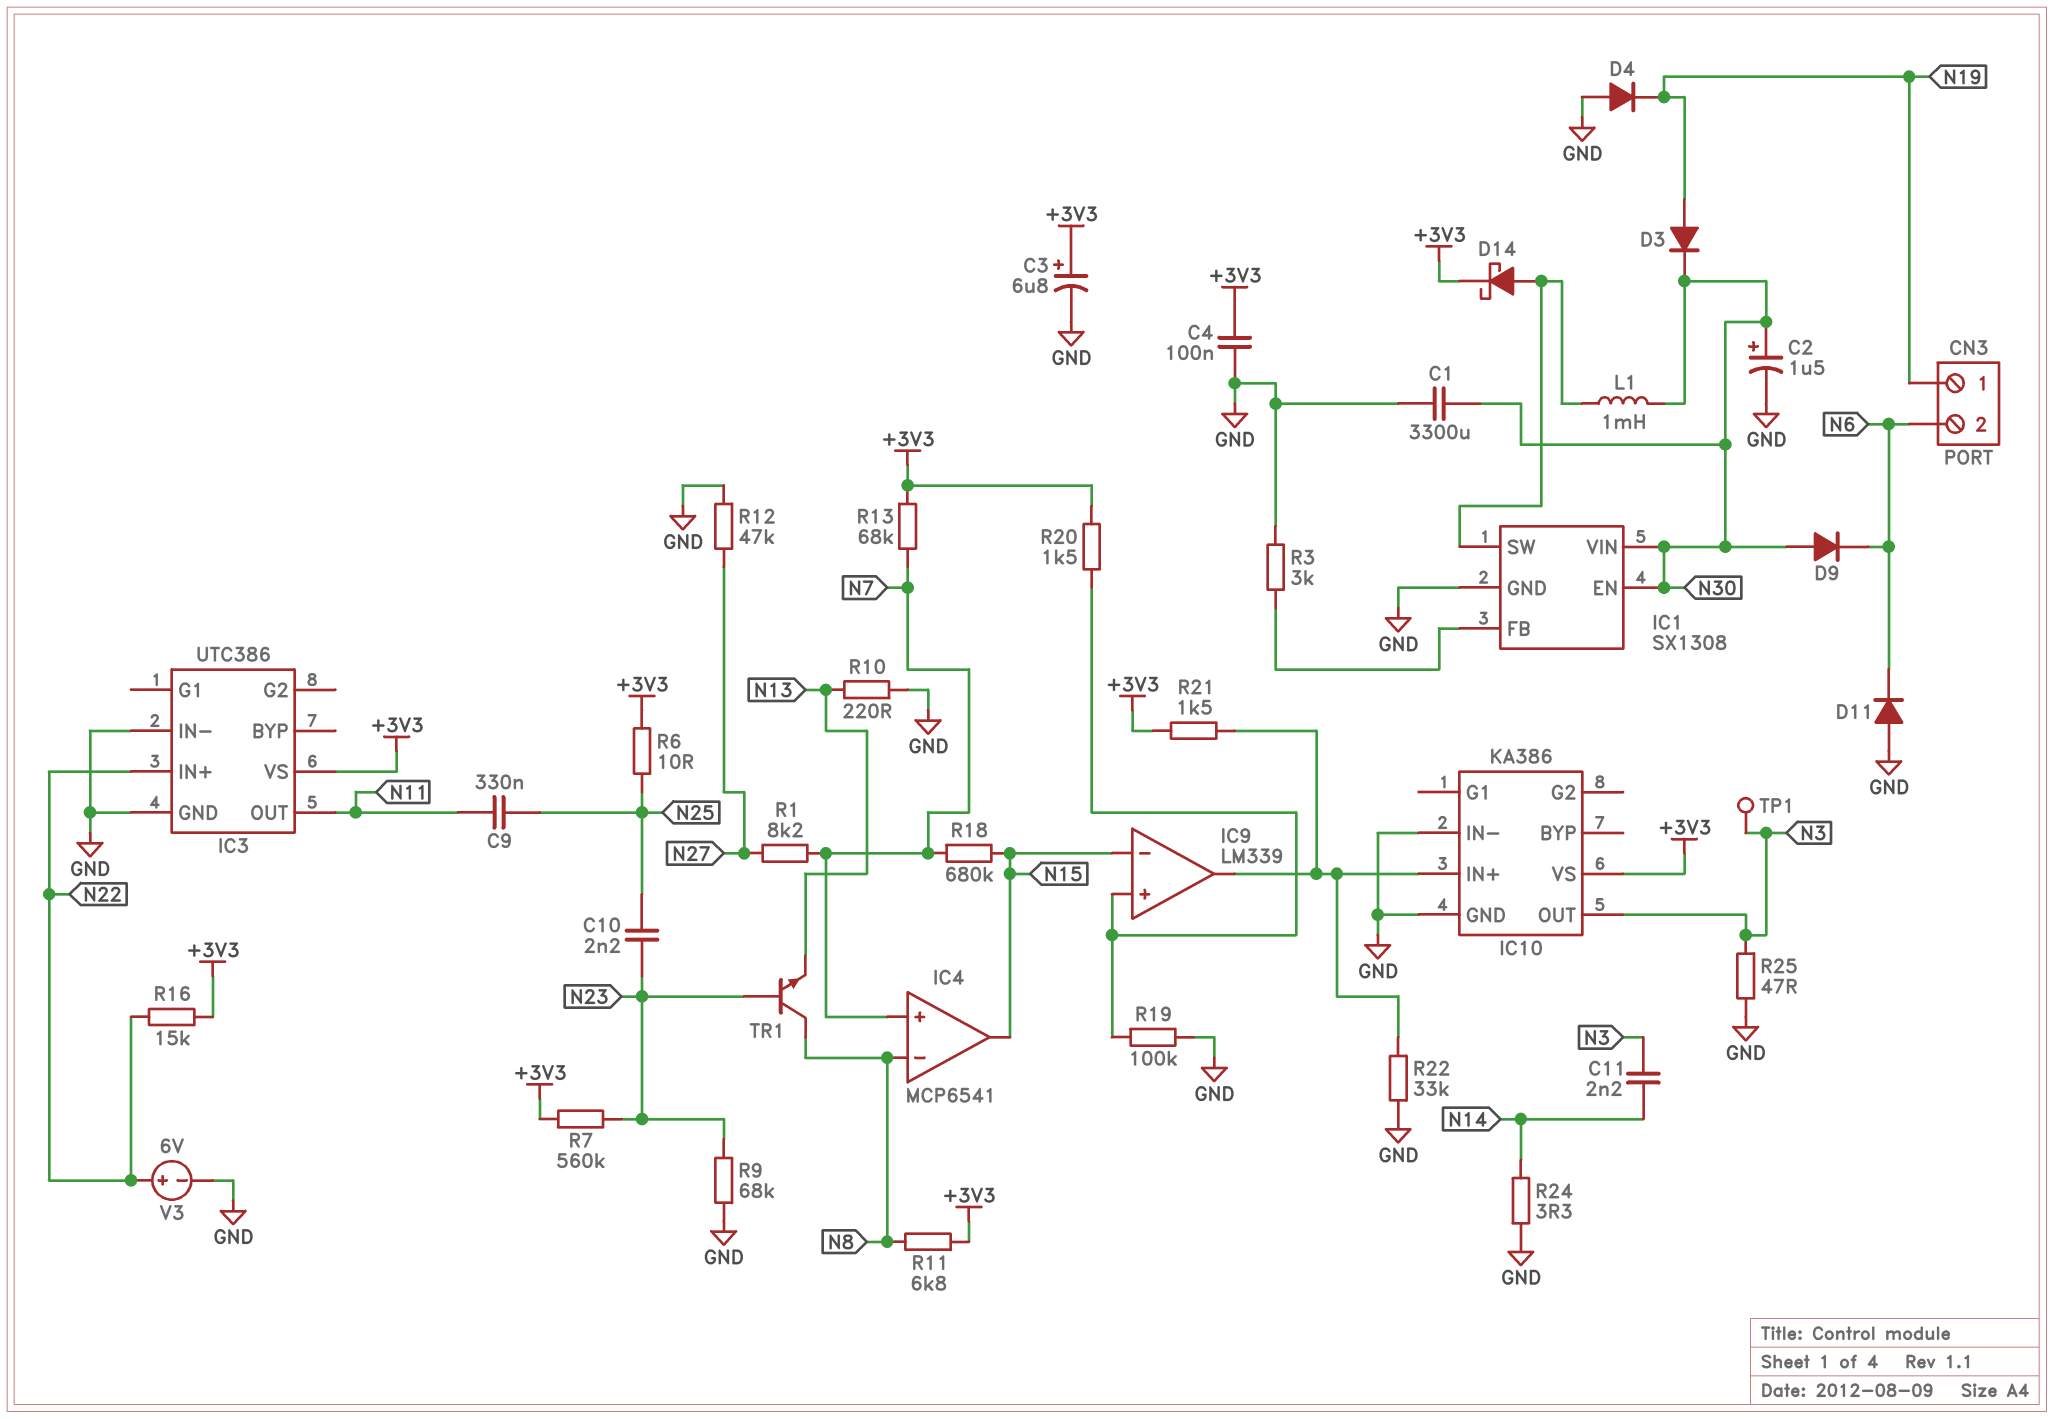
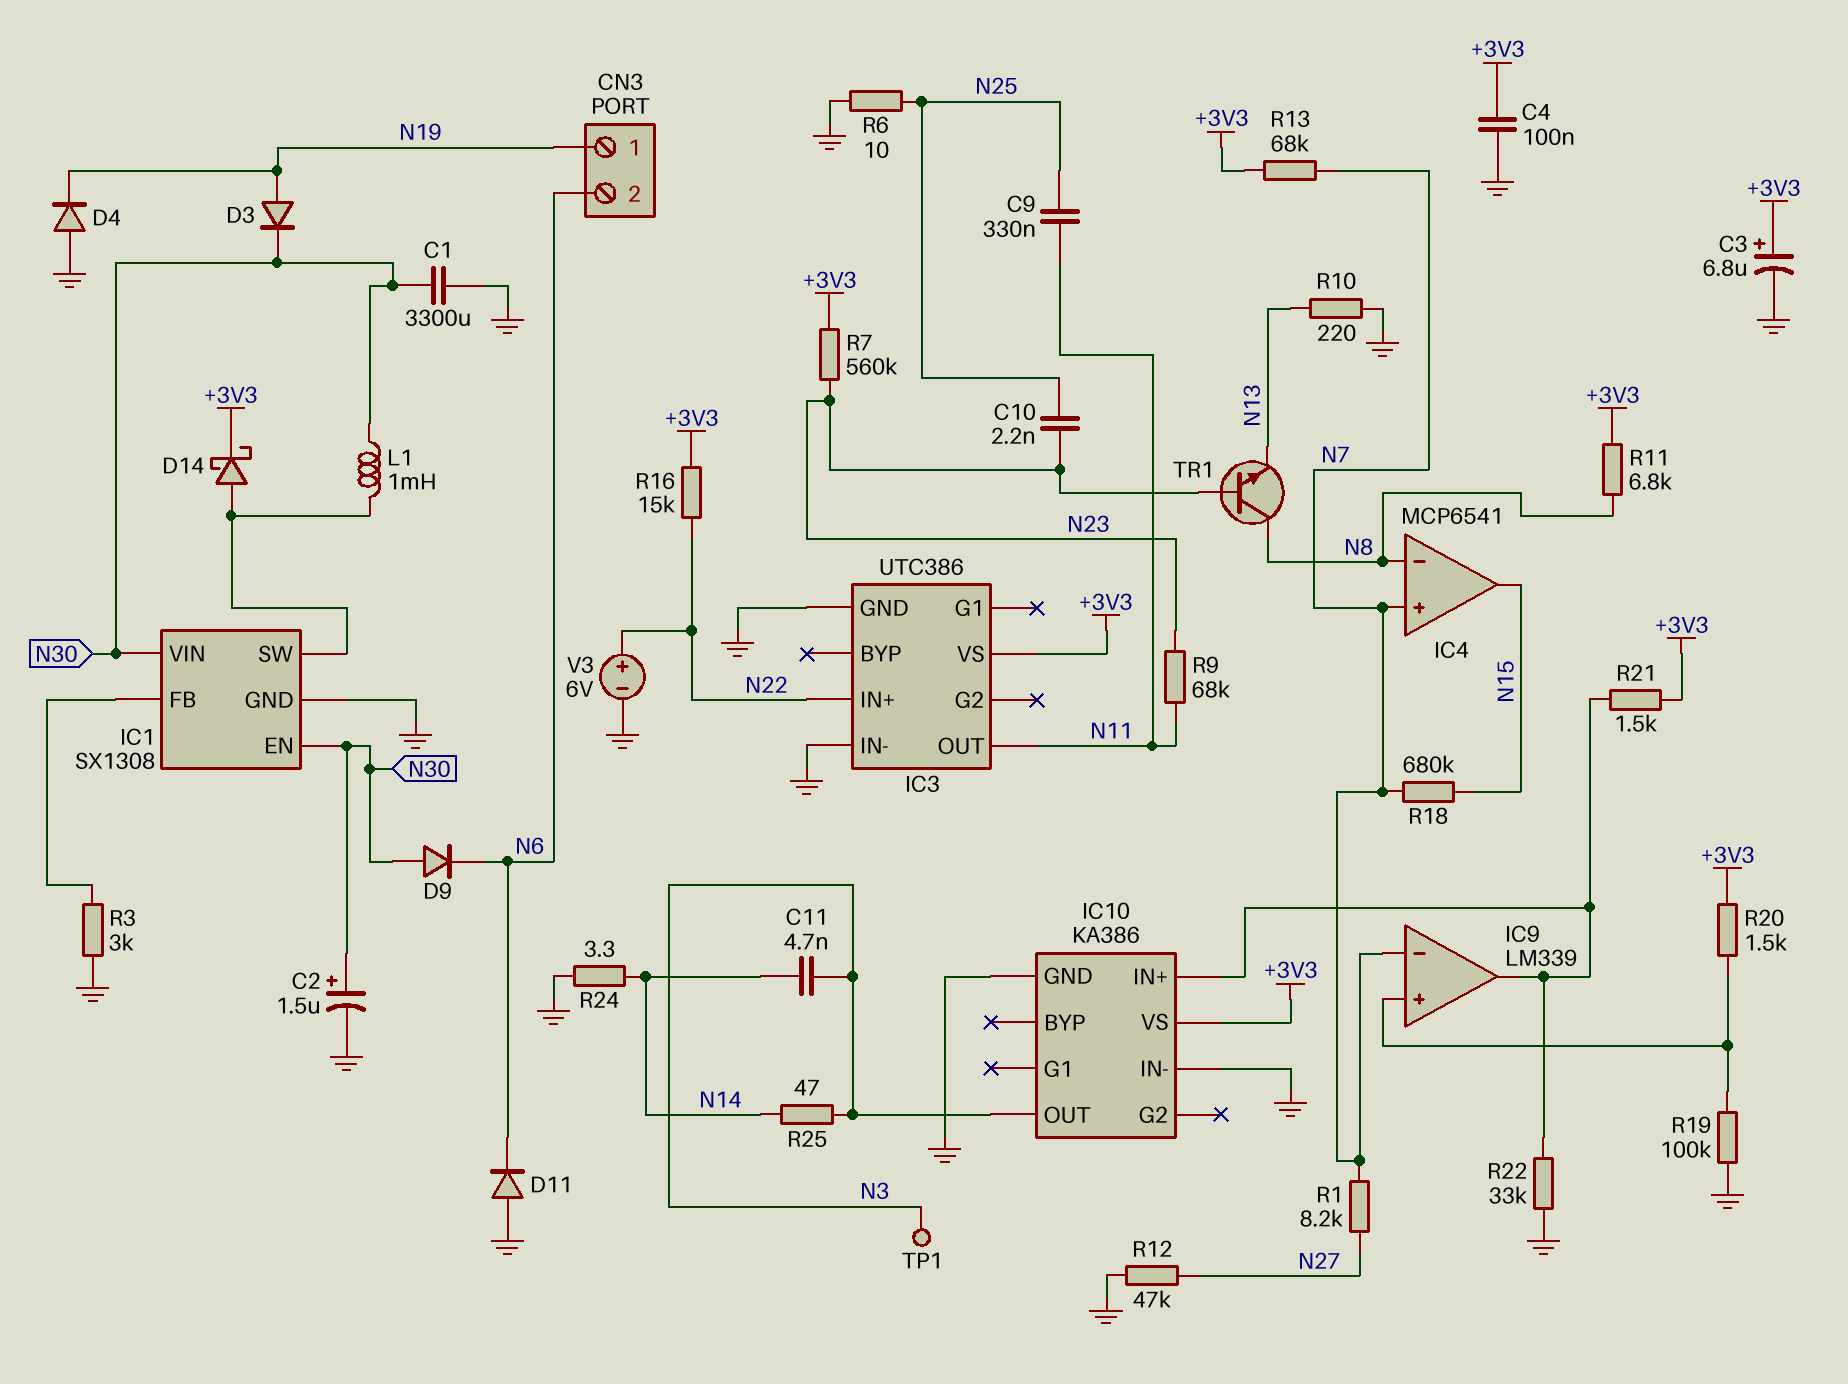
C11: 2.2nF (N3, N14) -> 4.7nF (N3, N14)
IC9 pin in-: N15 -> N7
R6: 10 (+3V3, N25) -> 10 (GND, N25)
R9: 68k (GND, N23) -> 68k (N11, N23)
R25: 47 (GND, N3) -> 47 (N3, N14)

